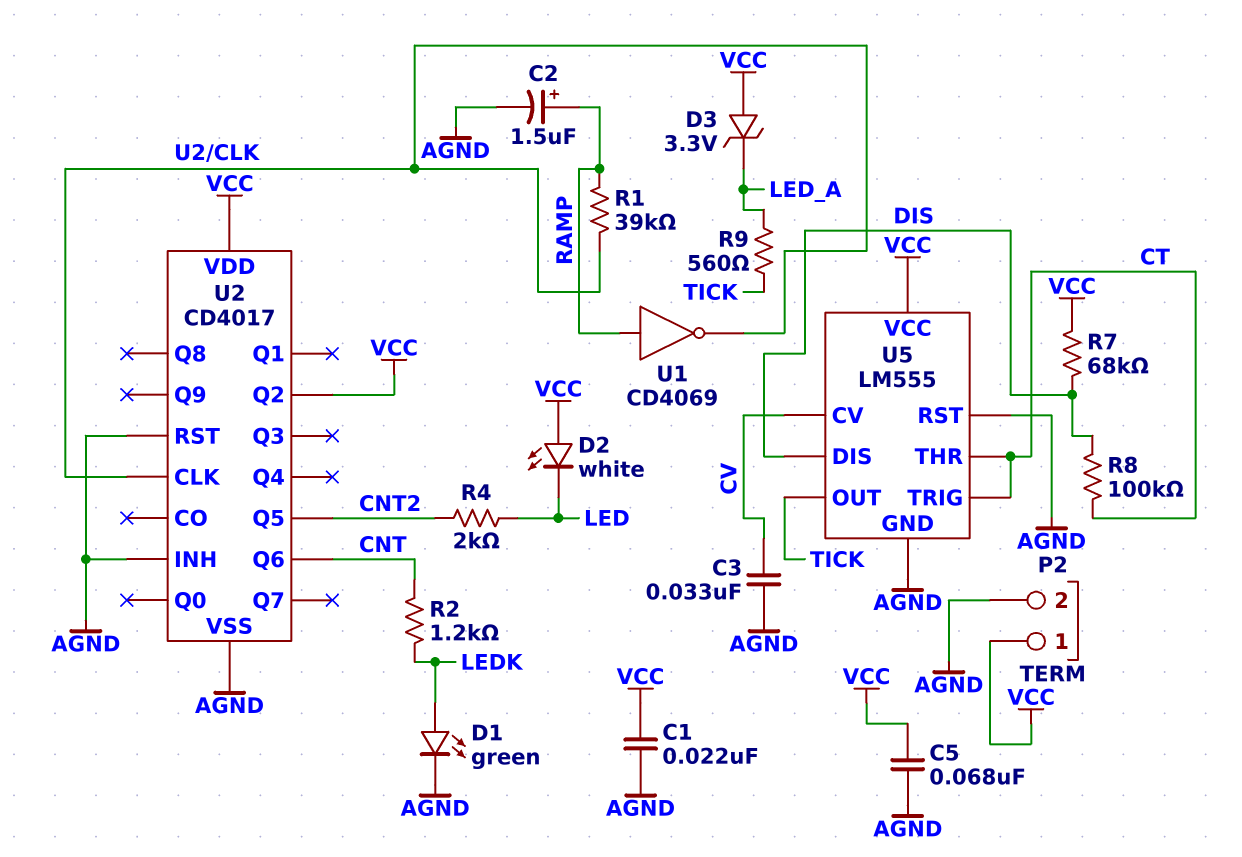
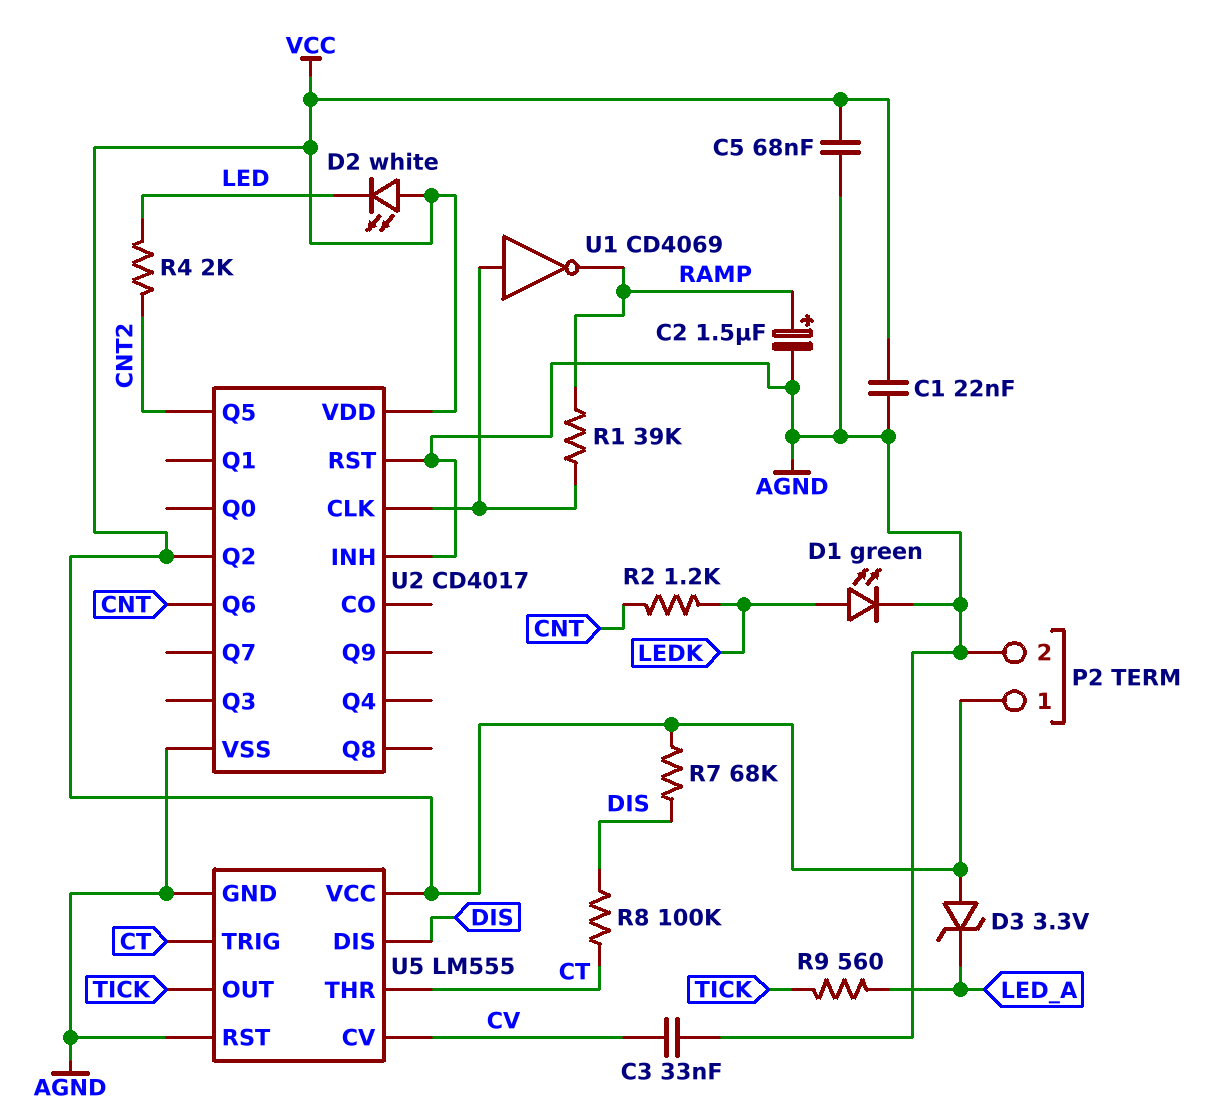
U1: NOT CD4069 (in RAMP, out U2/CLK) -> NOT CD4069 (in U2/CLK, out RAMP)

